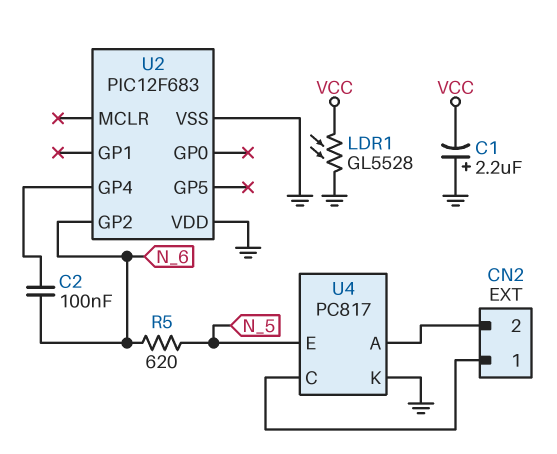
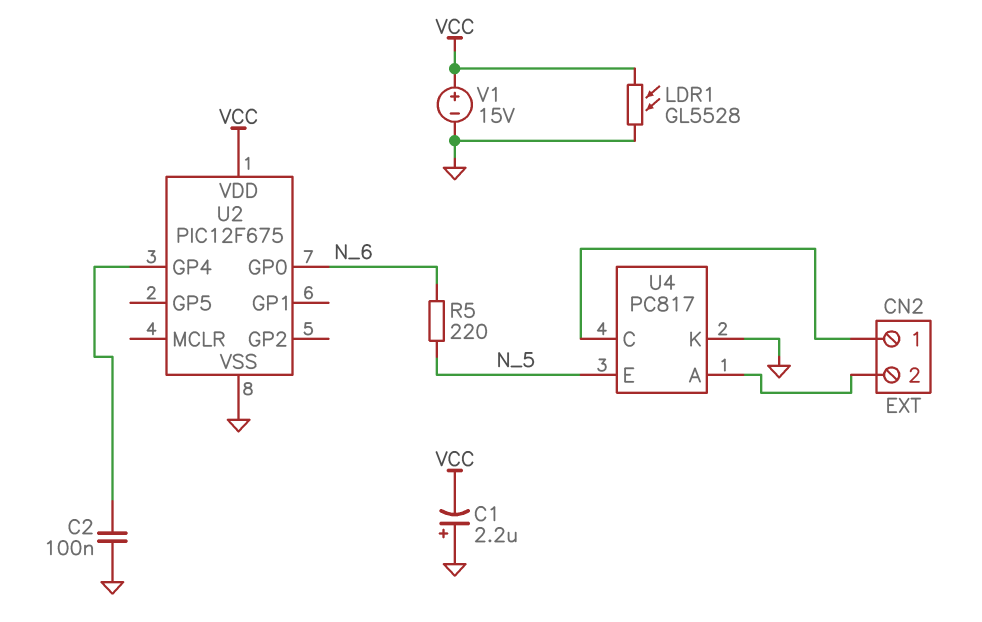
C2: 100nF (N_6, U2/GP4) -> 100nF (GND, U2/GP4)
R5: 620 (N_5, N_6) -> 220 (N_5, N_6)
U2: PIC12F683 -> PIC12F675
U2 pin GP0: none -> N_6
U2 pin GP2: N_6 -> none
U2 pin VDD: GND -> VCC
V1: none -> 15V (plus VCC, minus GND)

